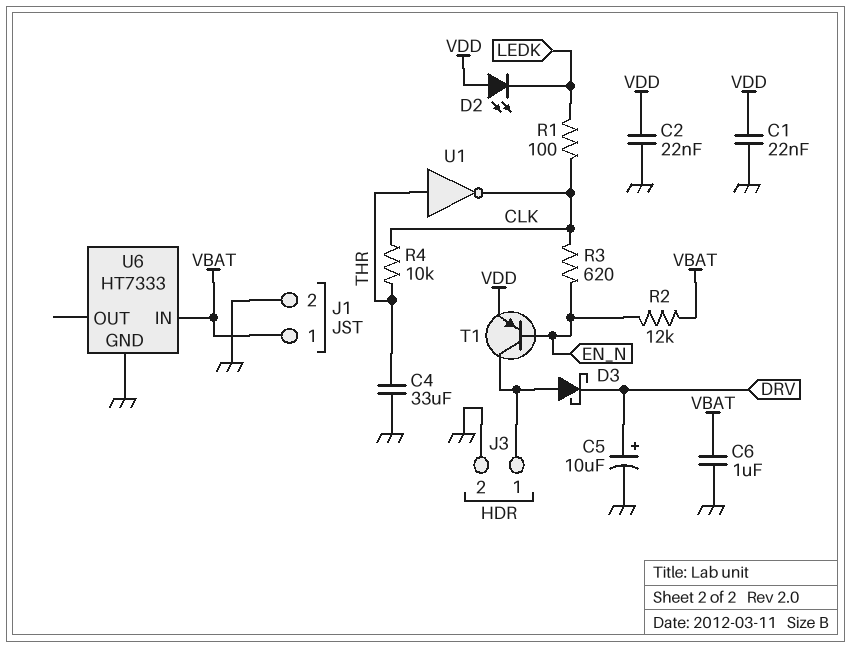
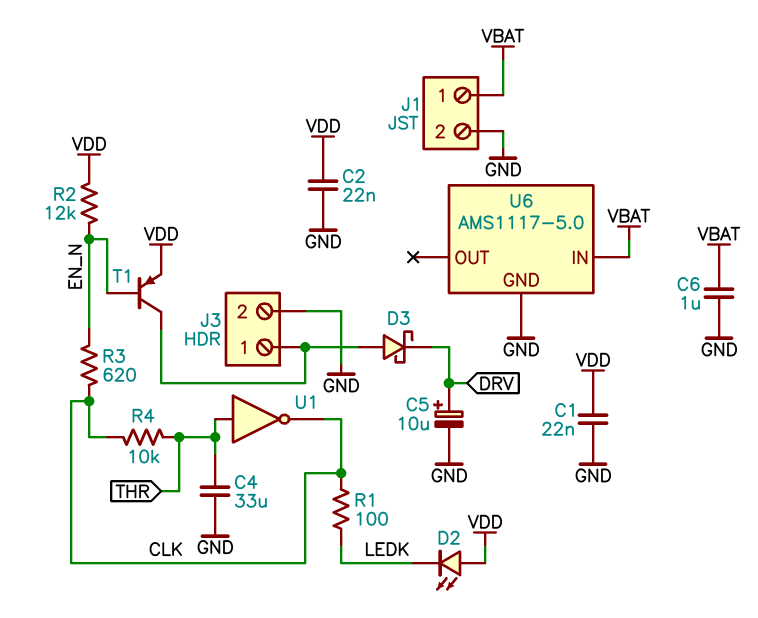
R2: 12k (EN_N, VBAT) -> 12k (EN_N, VDD)
U6: HT7333 -> AMS1117-5.0

